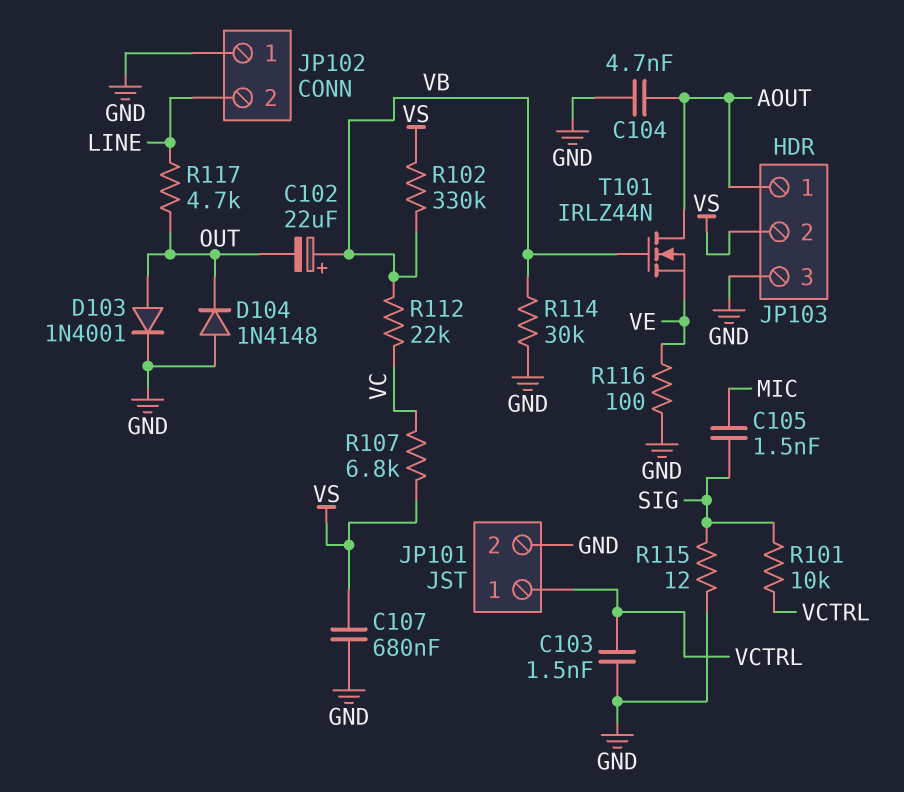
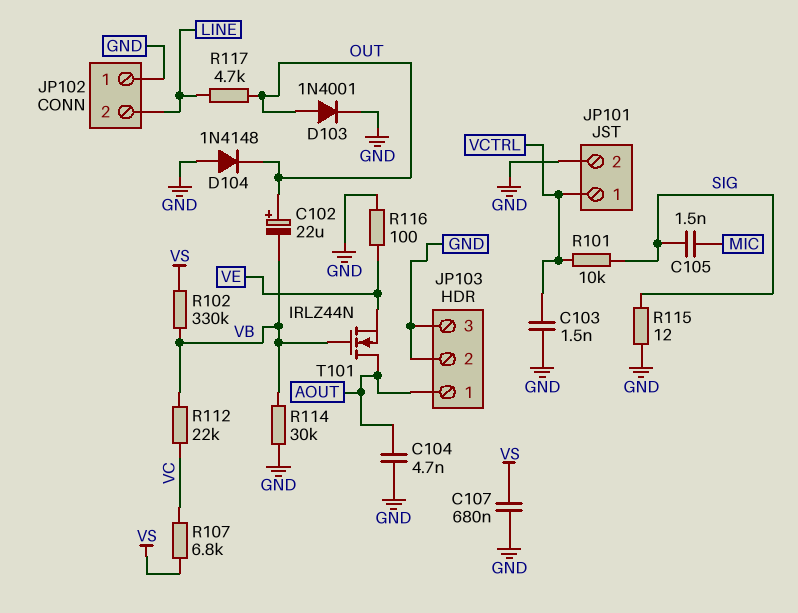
C102: 22uF (plus VB, minus OUT) -> 22uF (plus OUT, minus VB)
JP103 pin 2: VS -> GND

